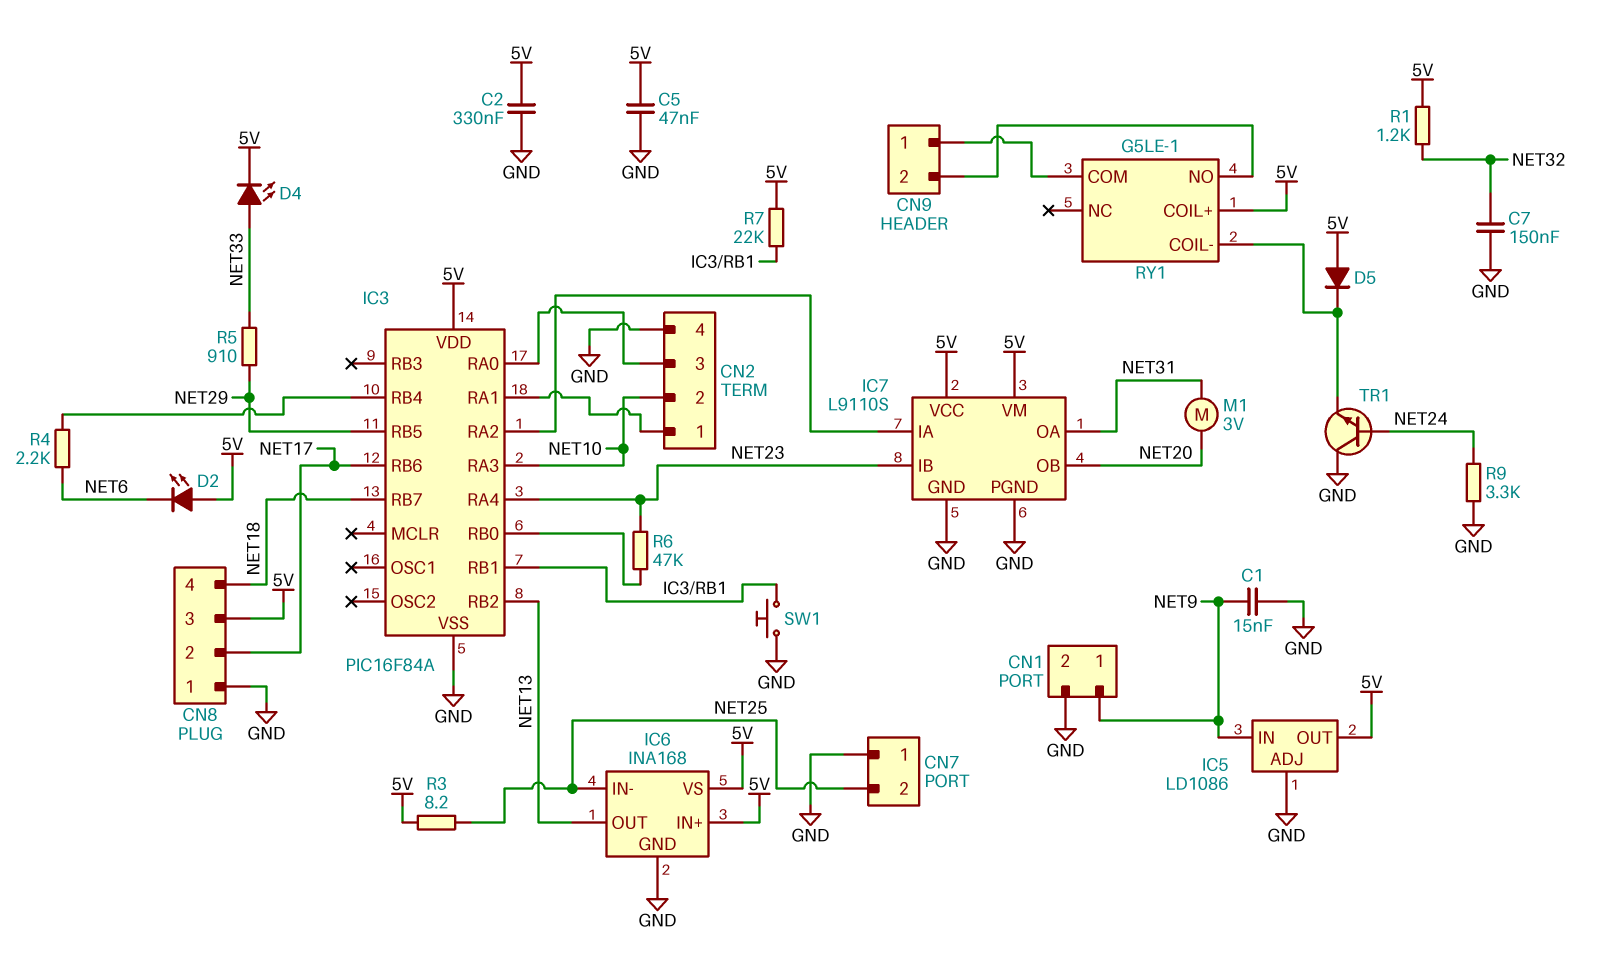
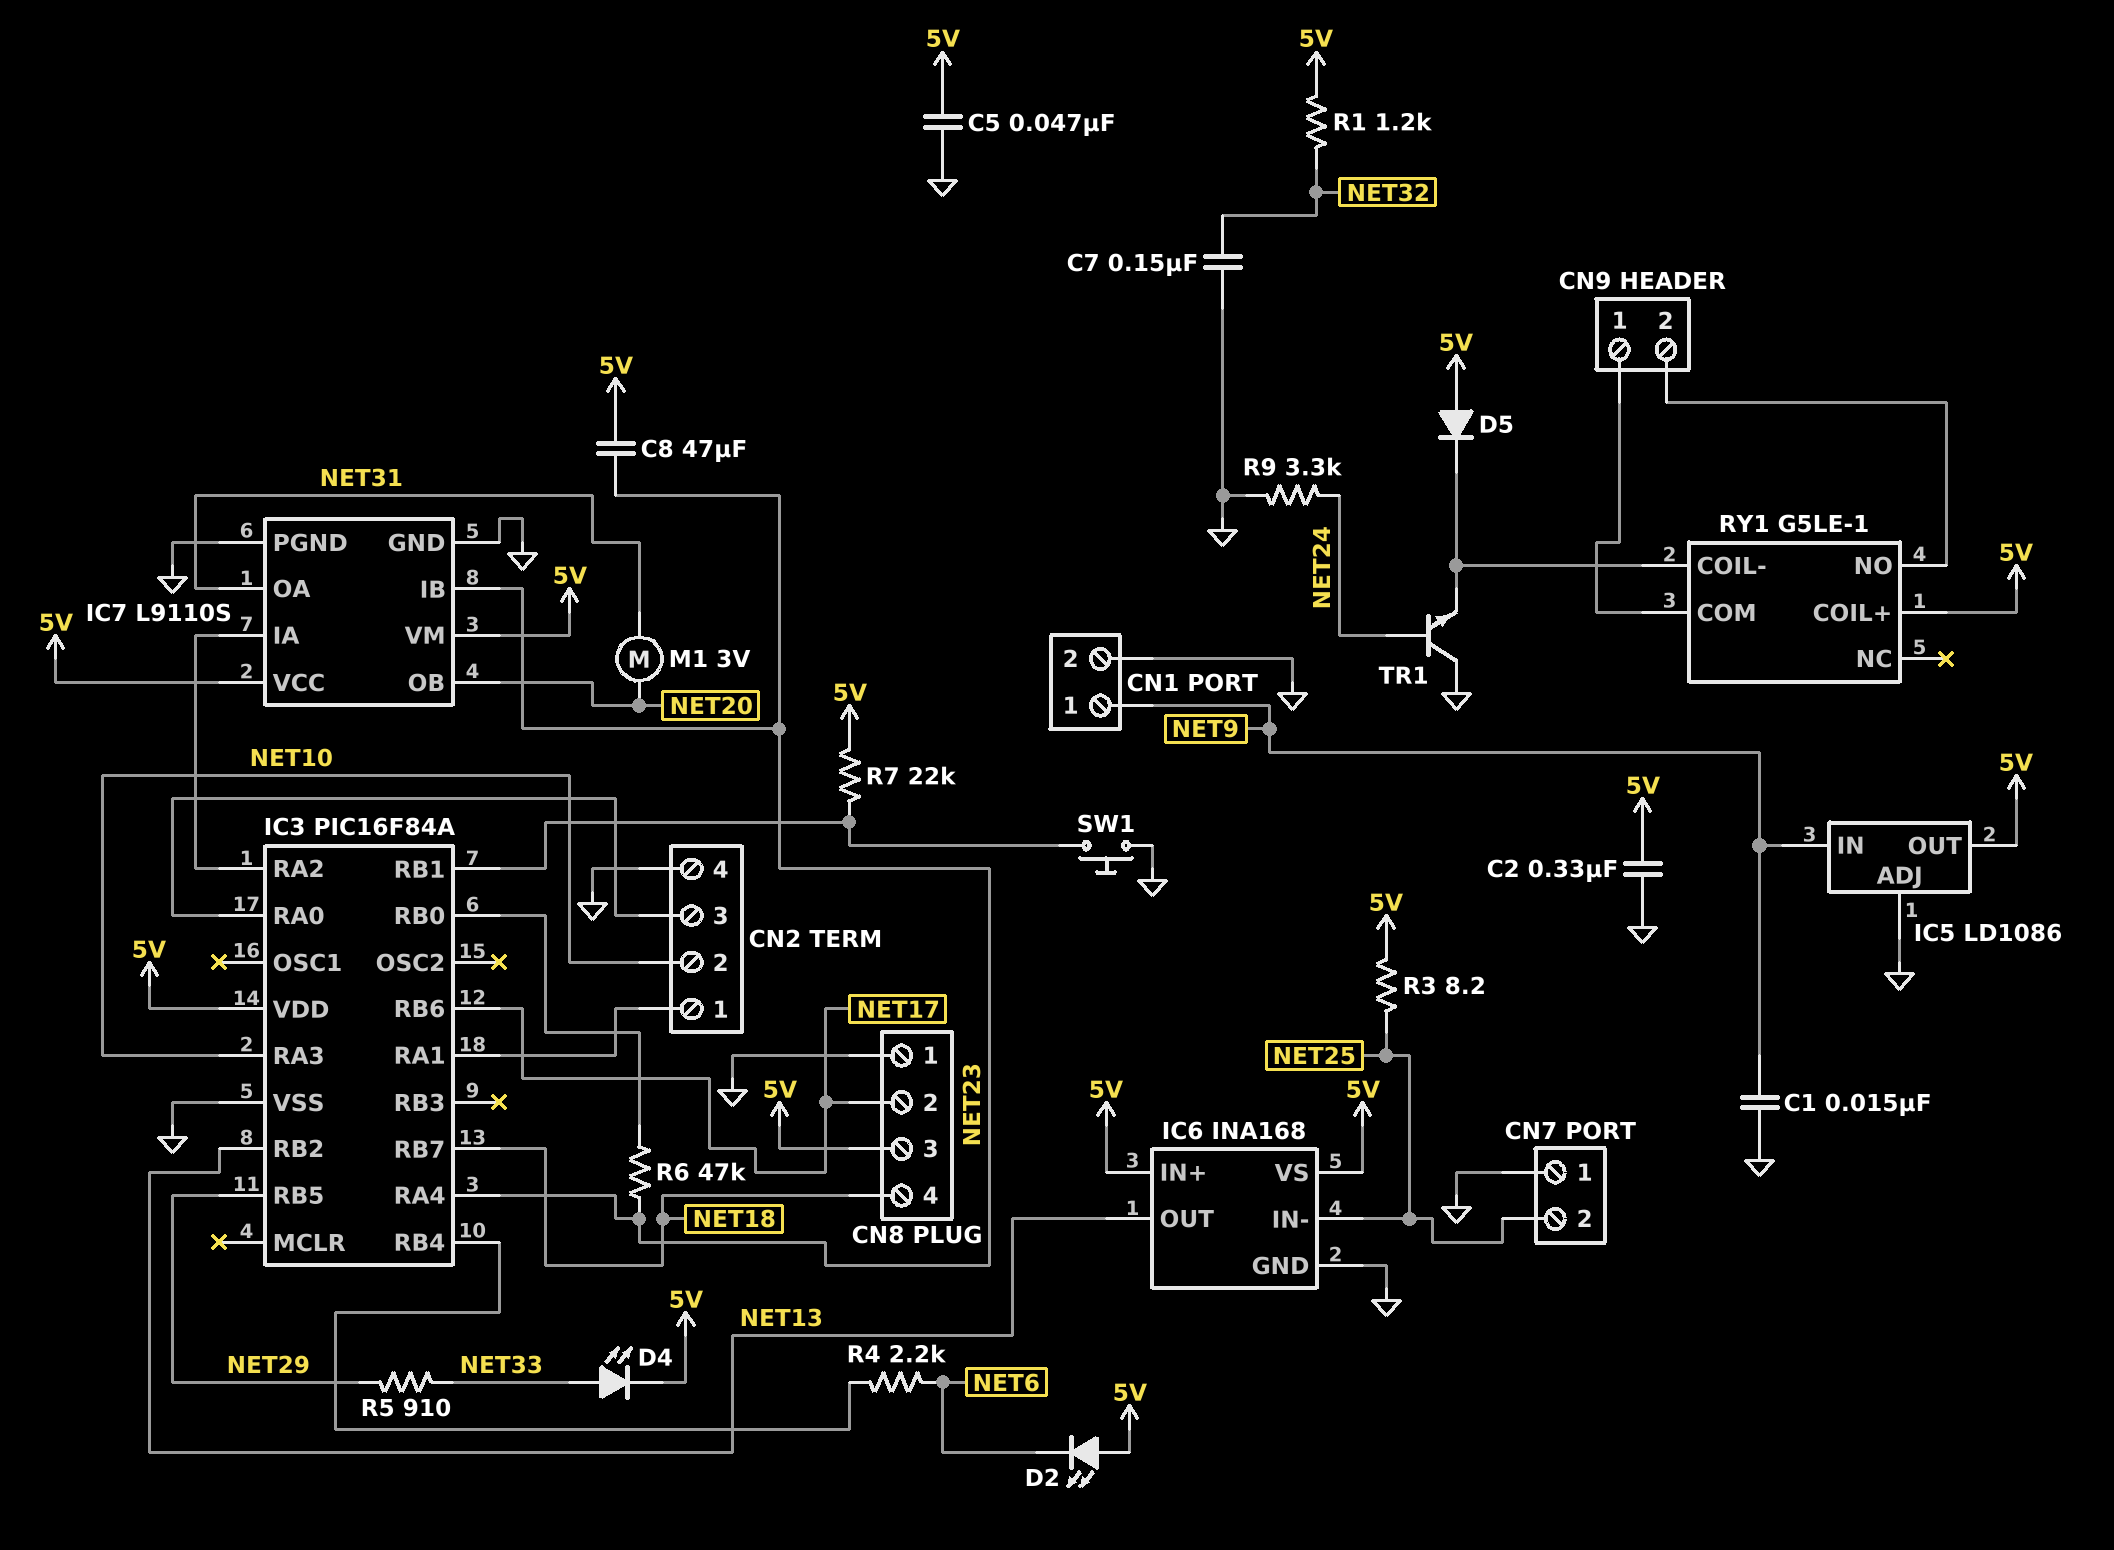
C8: none -> 47uF (5V, NET23)

